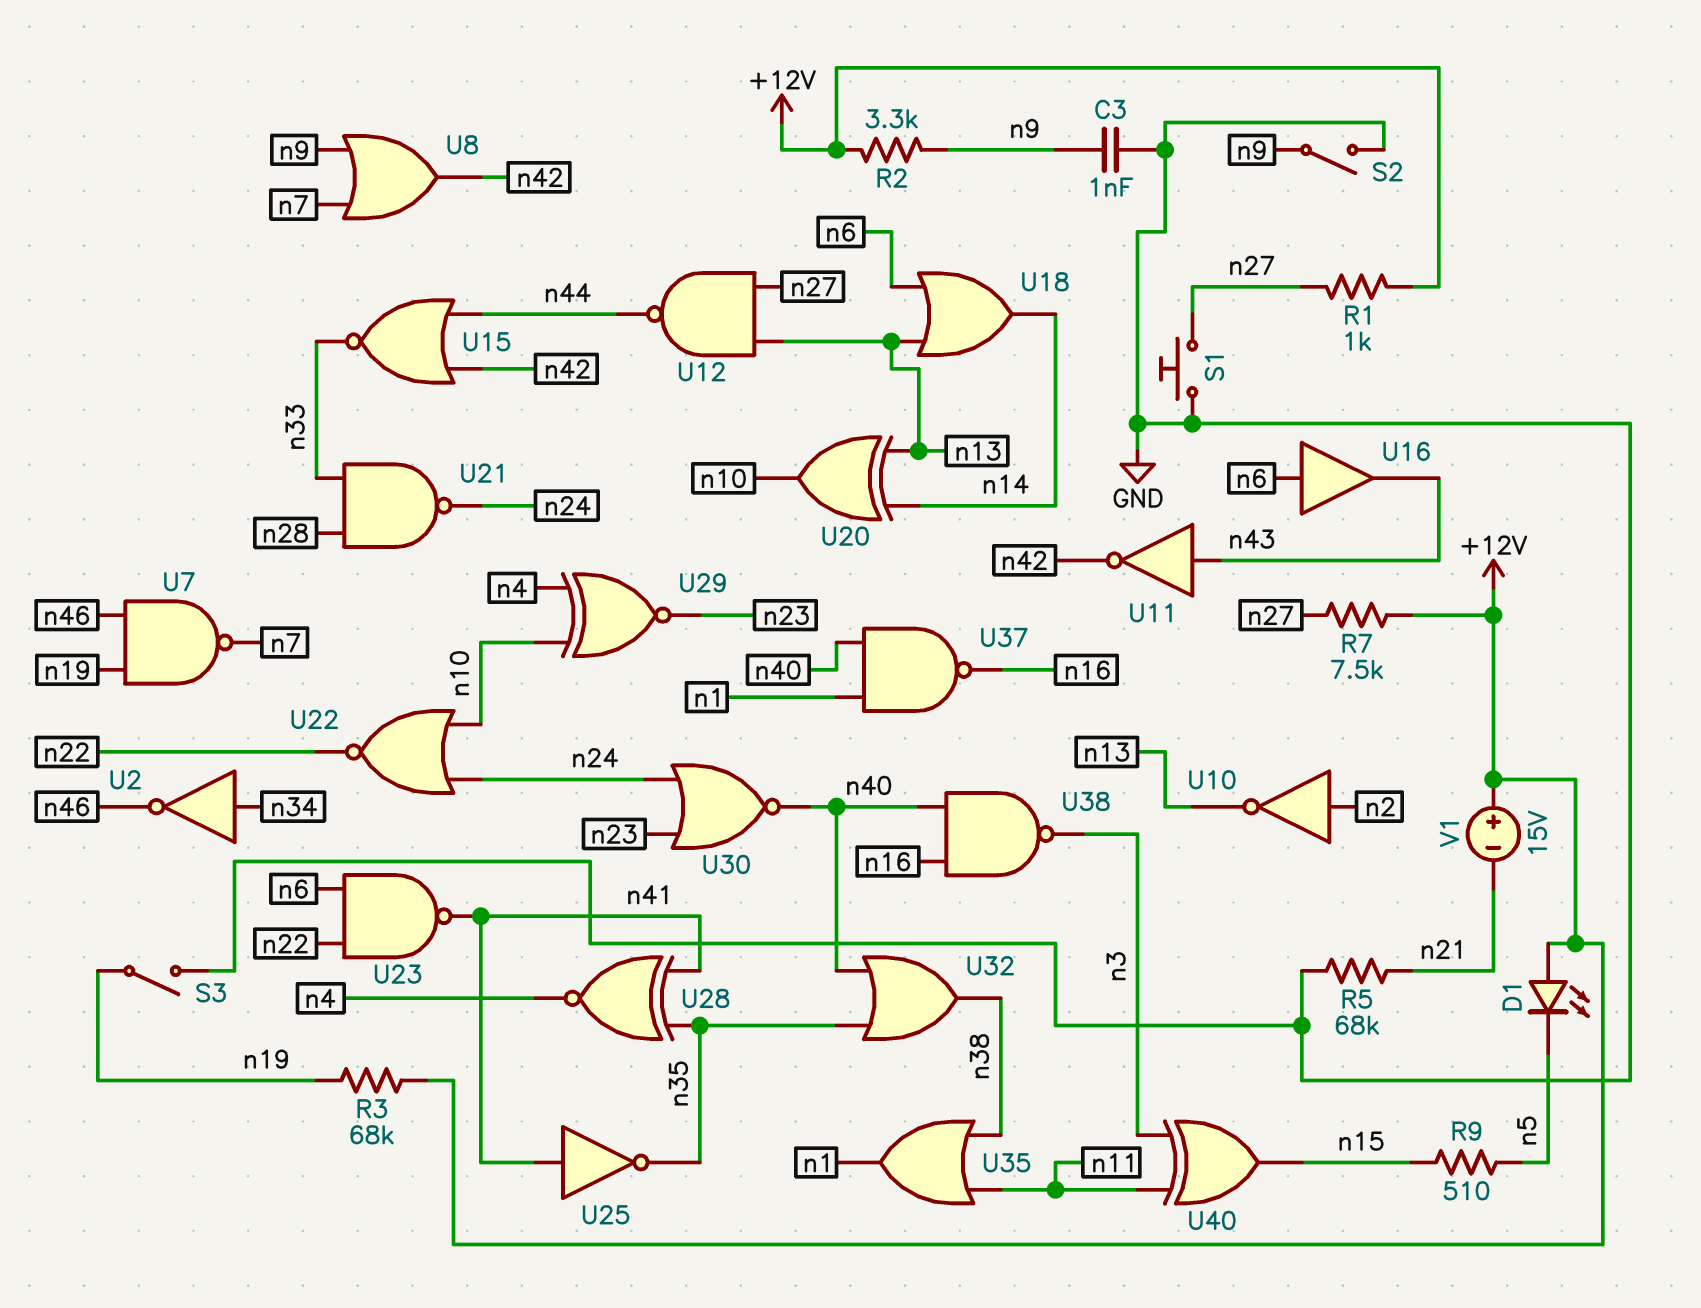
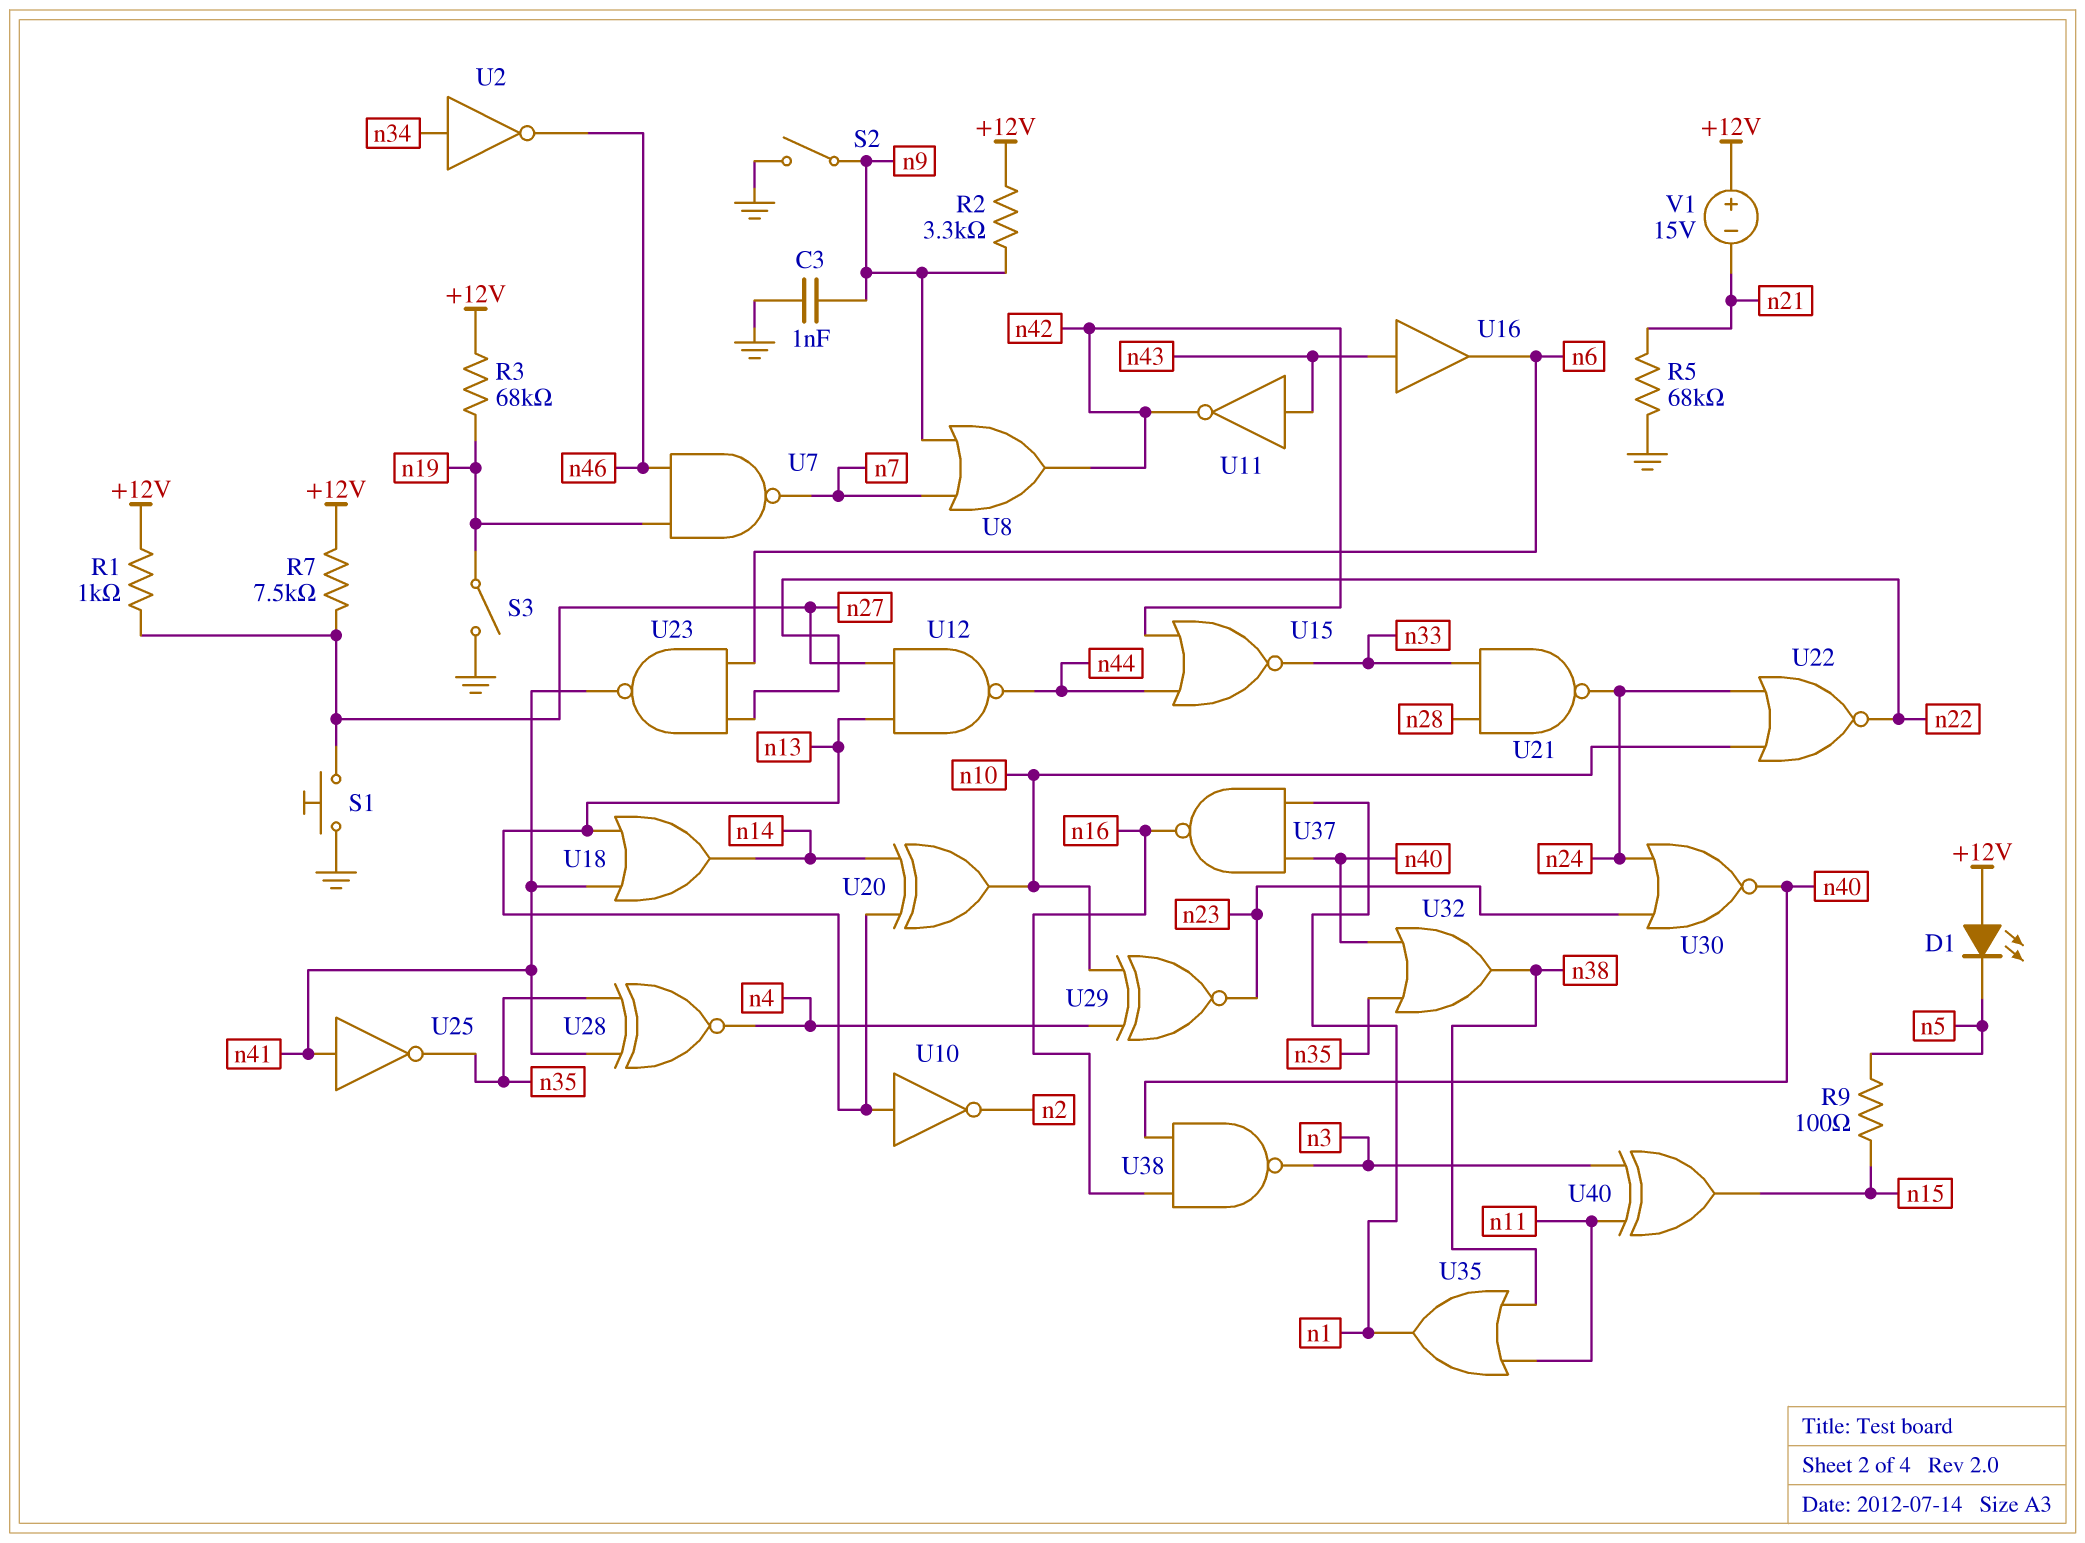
R9: 510 (n5, n15) -> 100 (n5, n15)
U10: NOT (in n2, out n13) -> NOT (in n13, out n2)
U16: buffer (in n6, out n43) -> buffer (in n43, out n6)
U18: OR (in n6, in n13, out n14) -> OR (in n13, in n41, out n14)

